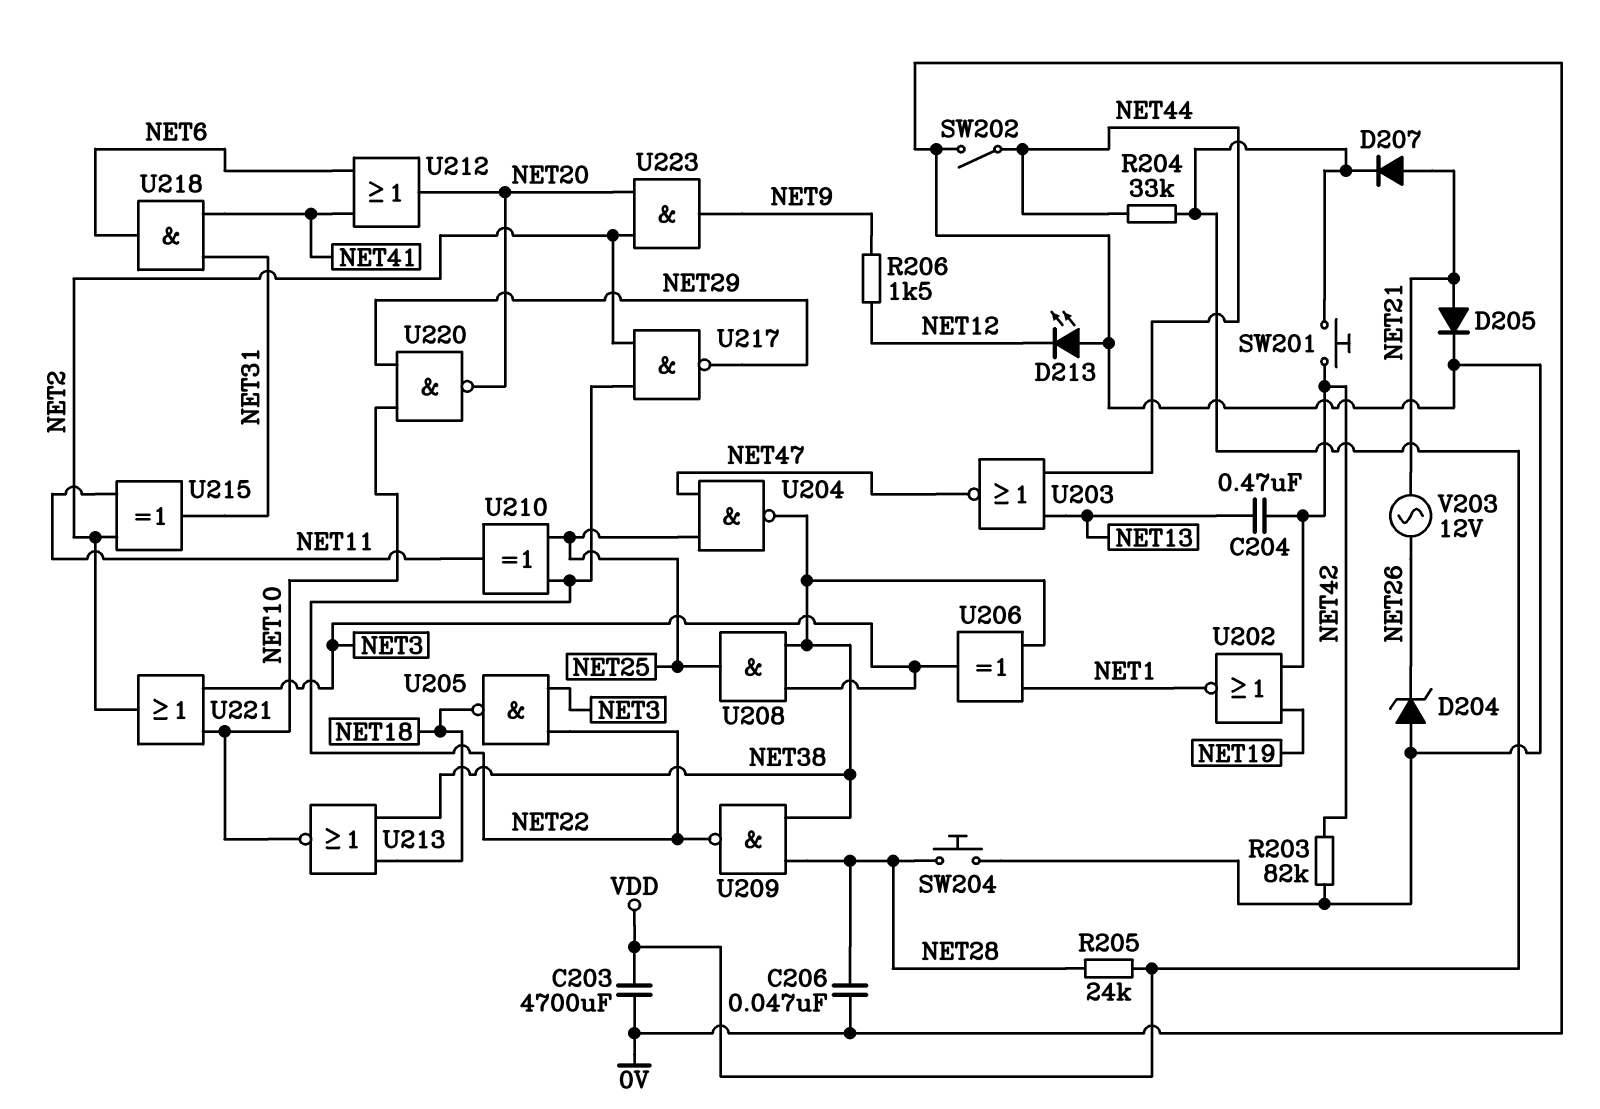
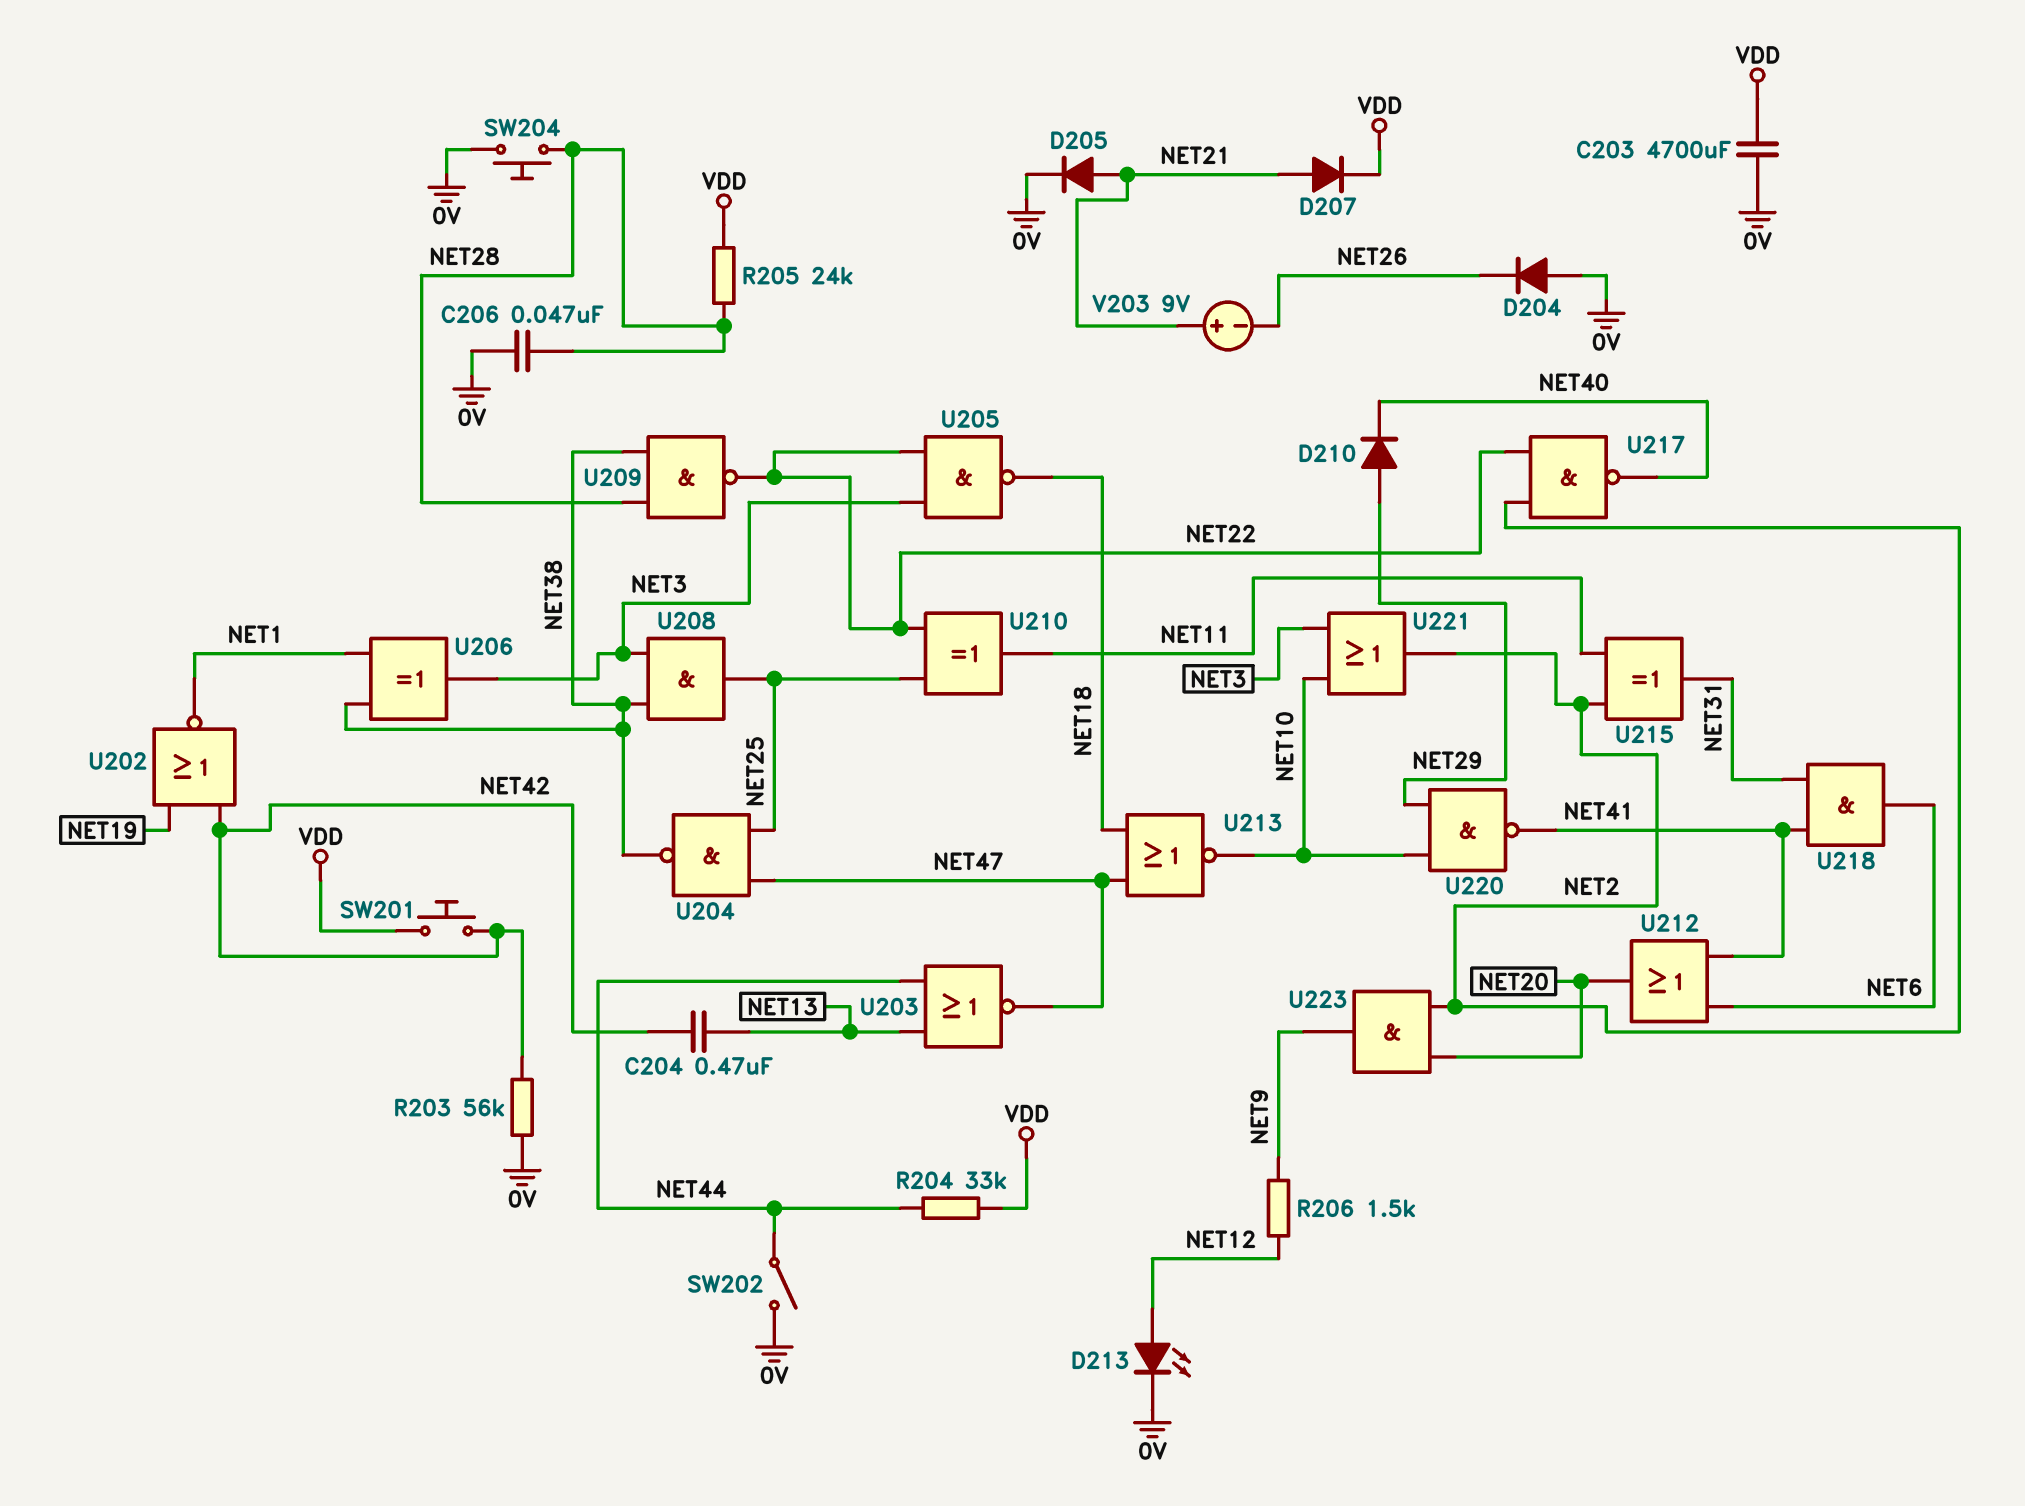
D204: zener (A 0V, K NET26) -> diode (A 0V, K NET26)
D210: none -> diode (A NET29, K NET40)
D213: LED (A 0V, K NET12) -> LED (A NET12, K 0V)
R203: 82k (0V, NET42) -> 56k (0V, NET42)
U213: NOR (in NET18, in NET38, out NET10) -> NOR (in NET18, in NET47, out NET10)
U217: NAND (in NET2, in NET22, out NET29) -> NAND (in NET2, in NET22, out NET40)
U220: NAND (in NET10, in NET29, out NET20) -> NAND (in NET10, in NET29, out NET41)
V203: AC 12V (NET21, NET26) -> 9V (plus NET21, minus NET26)

